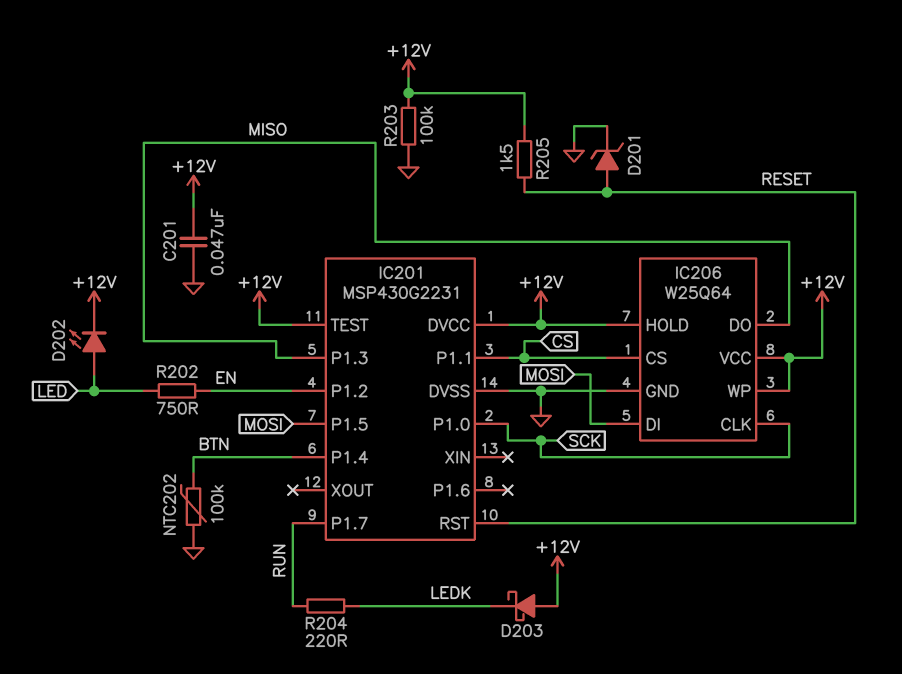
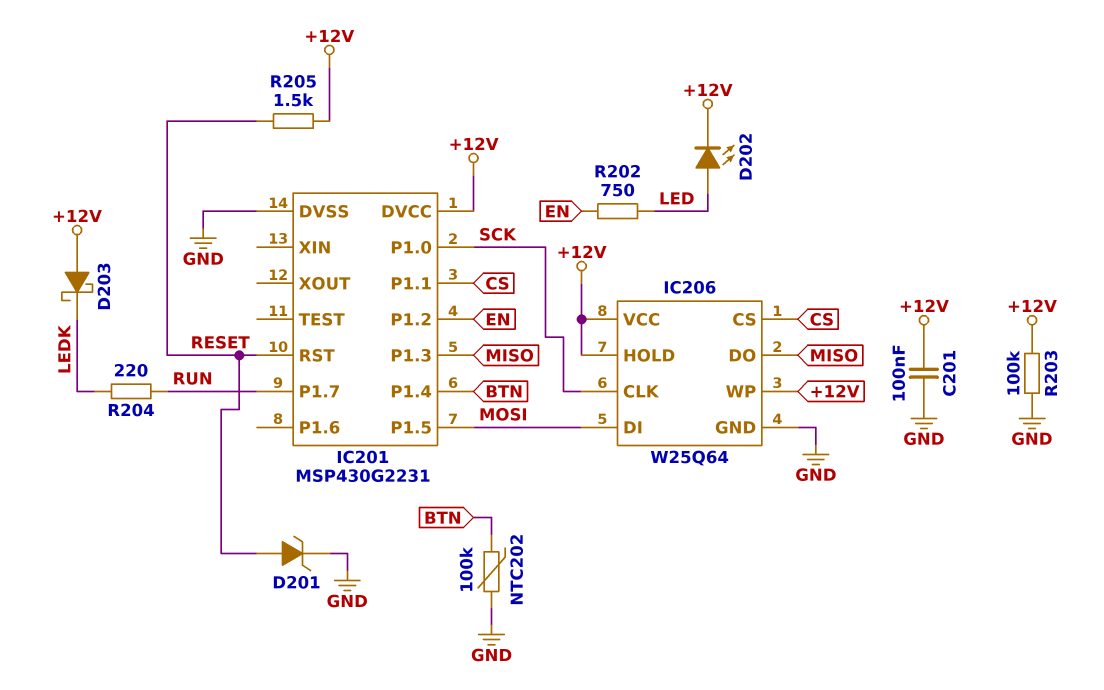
C201: 47nF (+12V, GND) -> 100nF (+12V, GND)
IC201 pin TEST: +12V -> none

